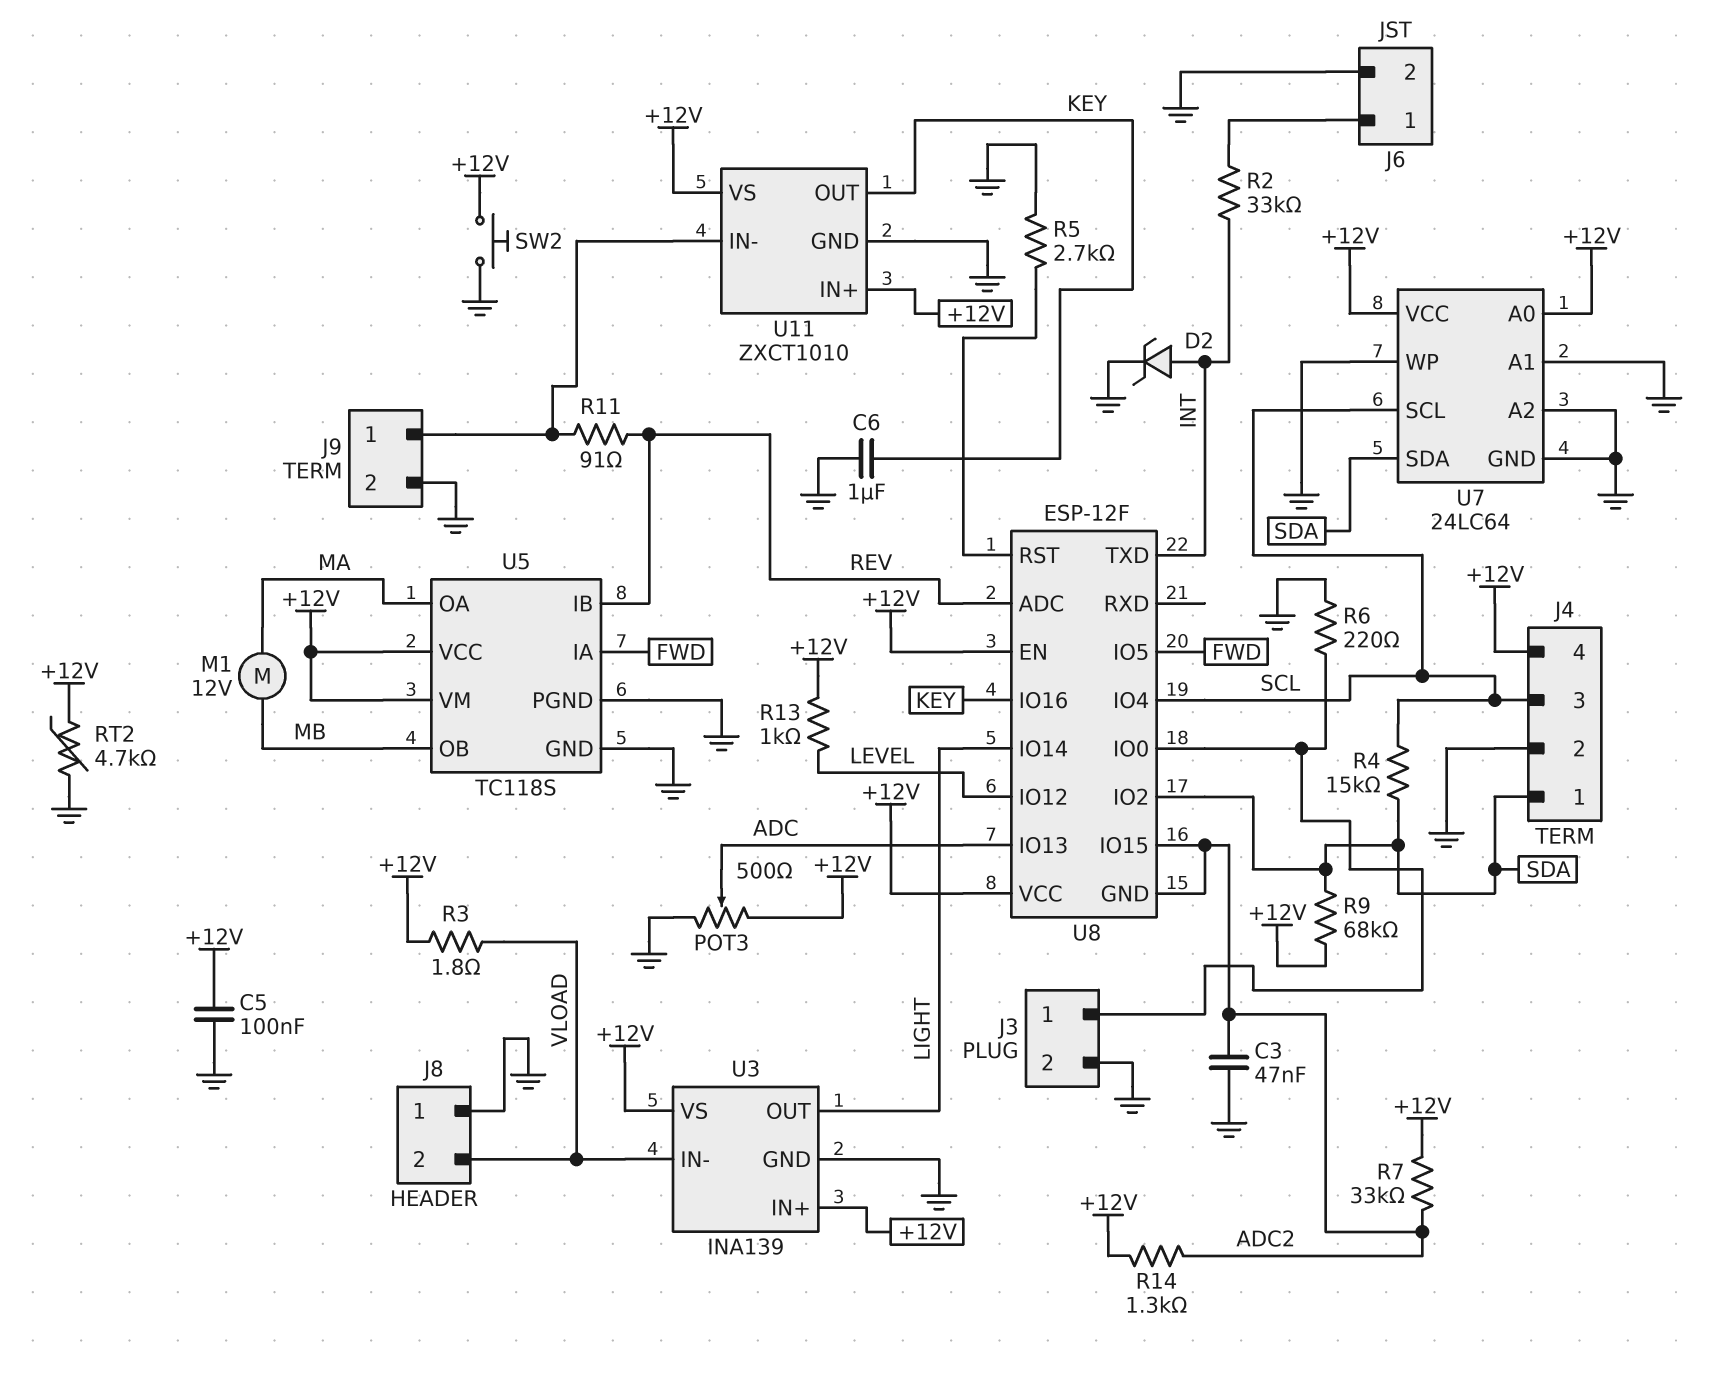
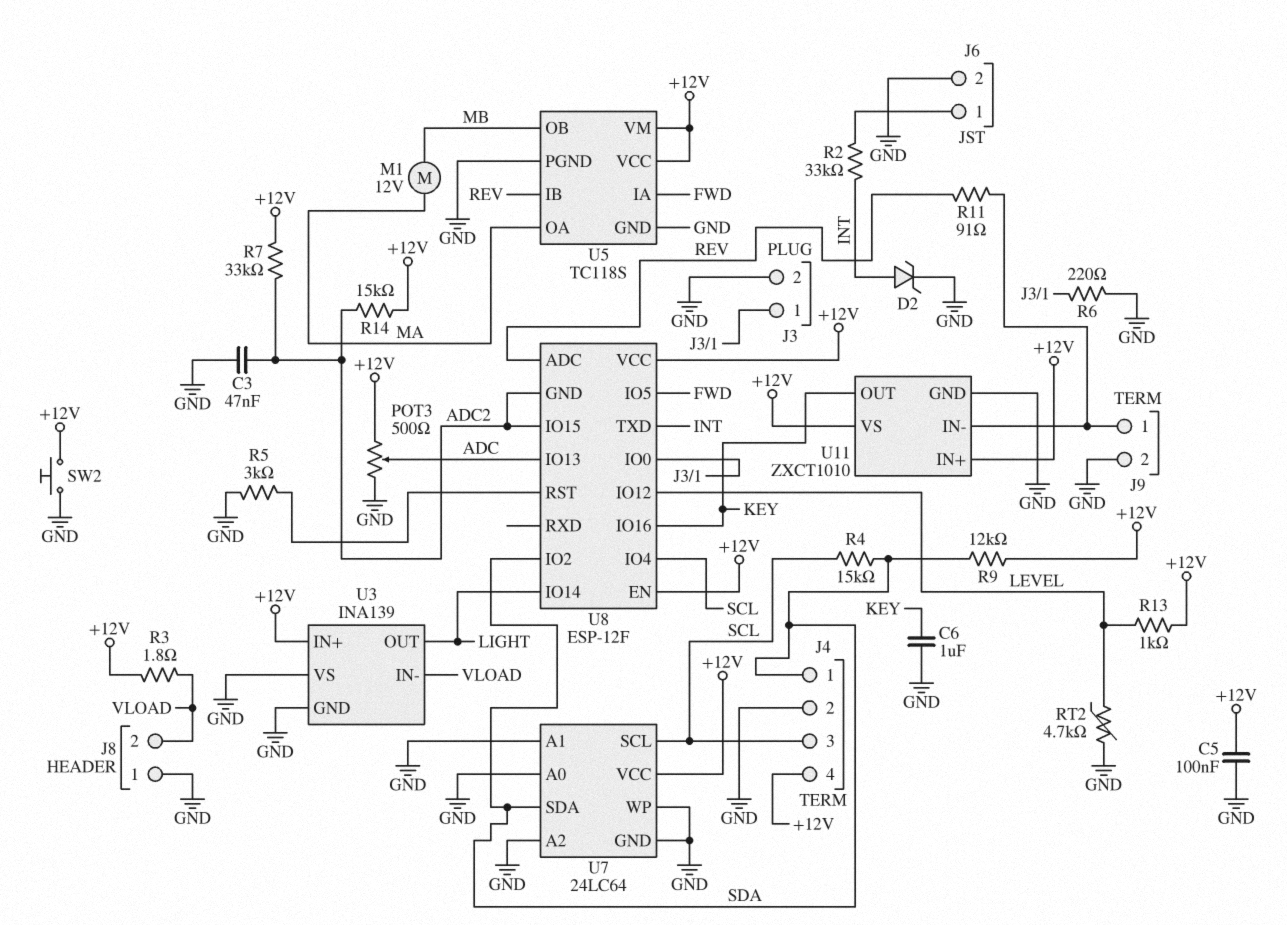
R5: 2.7k (GND, U8/RST) -> 3k (GND, U8/RST)
R9: 68k (+12V, SDA) -> 12k (+12V, SDA)
R14: 1.3k (+12V, ADC2) -> 15k (+12V, ADC2)
RT2: 4.7k (+12V, GND) -> 4.7k (GND, LEVEL)
U3 pin VS: +12V -> GND
U7 pin A0: +12V -> GND

